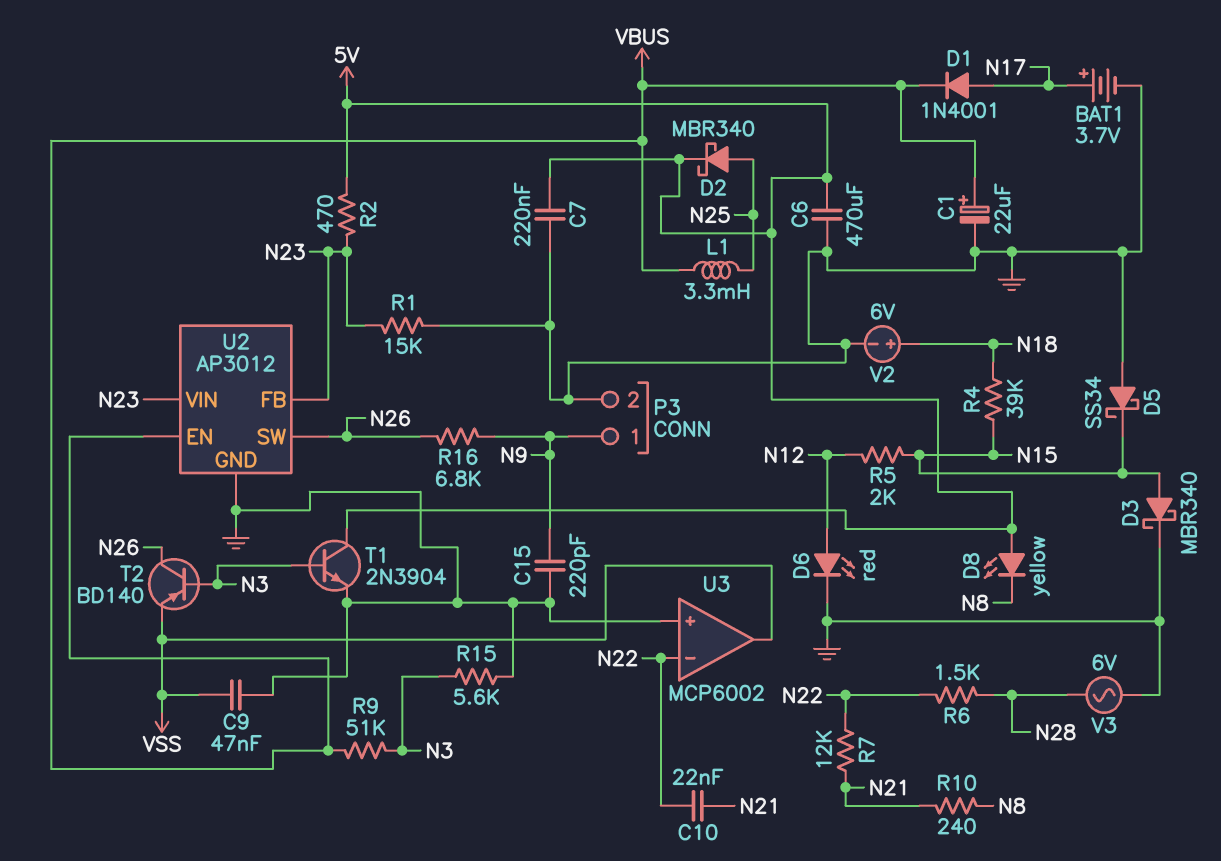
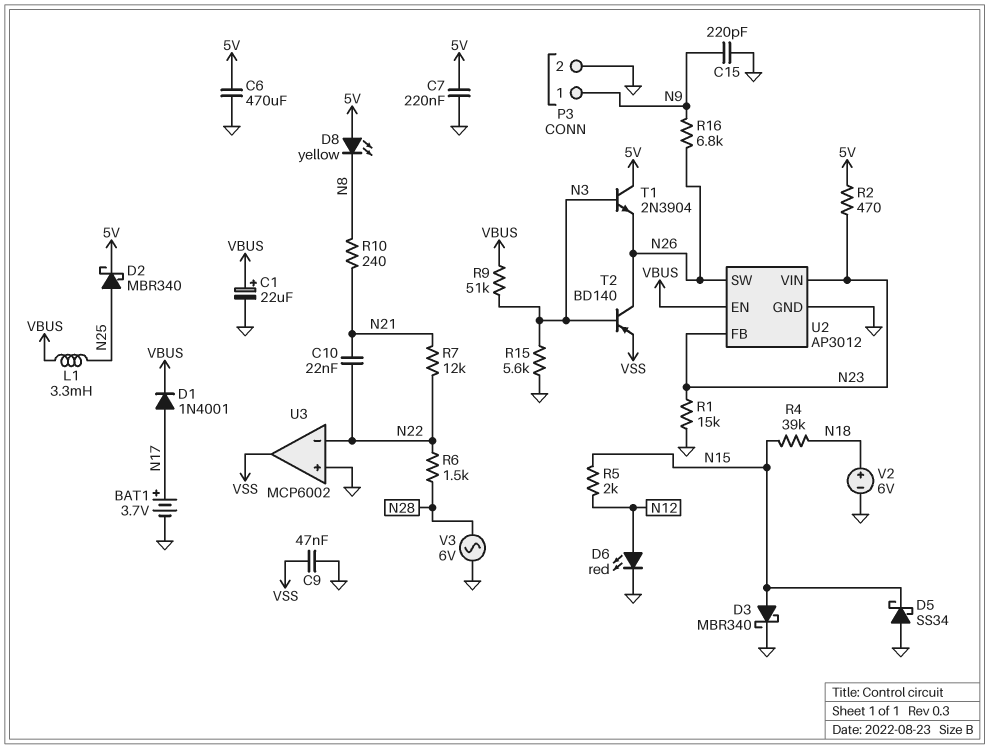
T1: NPN 2N3904 (B N3, C 5V, E GND) -> NPN 2N3904 (B N3, C 5V, E N26)

